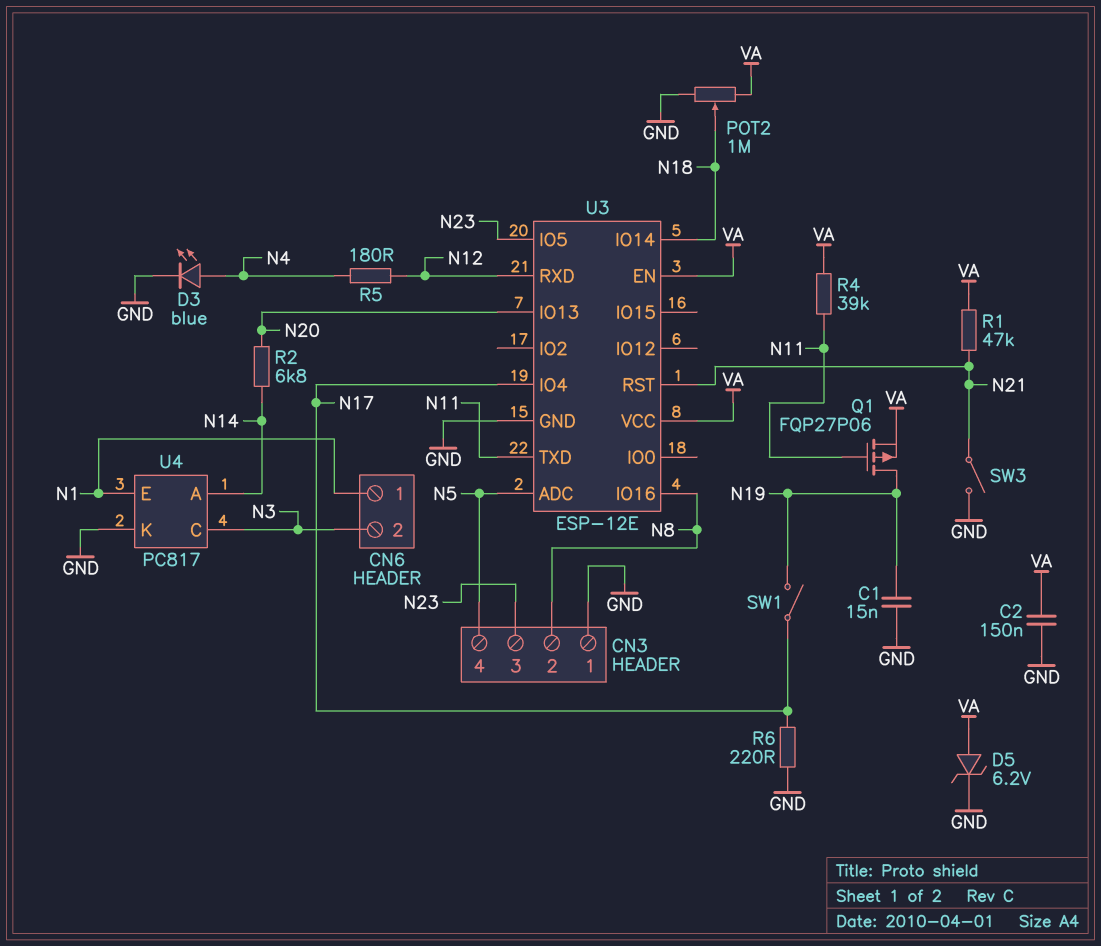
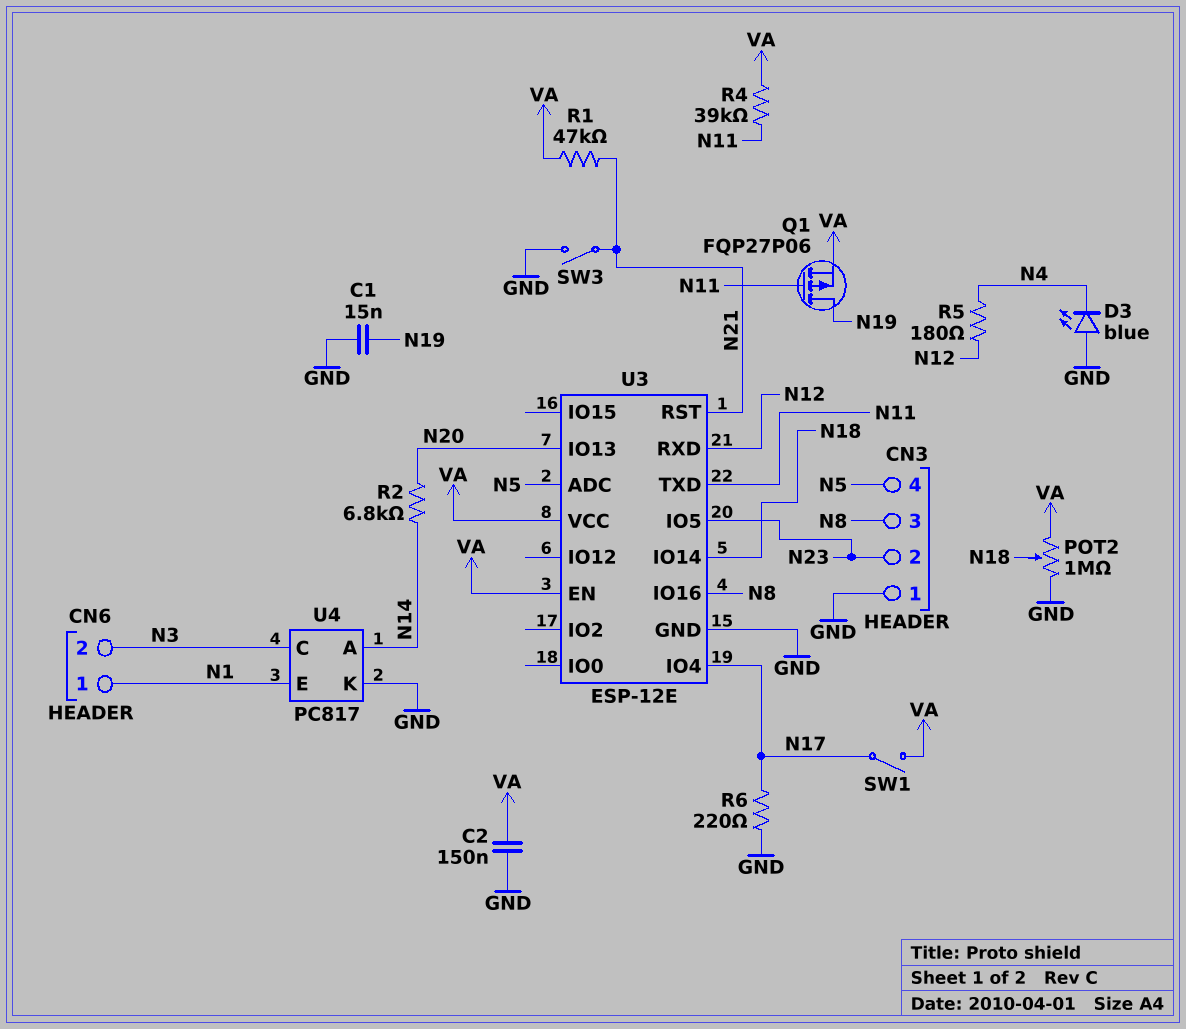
CN3 pin 2: N8 -> N23
CN3 pin 3: N23 -> N8
D3: LED blue (A N4, K GND) -> LED blue (A GND, K N4)
D5: zener 6.2V (A VA, K GND) -> none
SW1: switch (N17, N19) -> switch (N17, VA)

